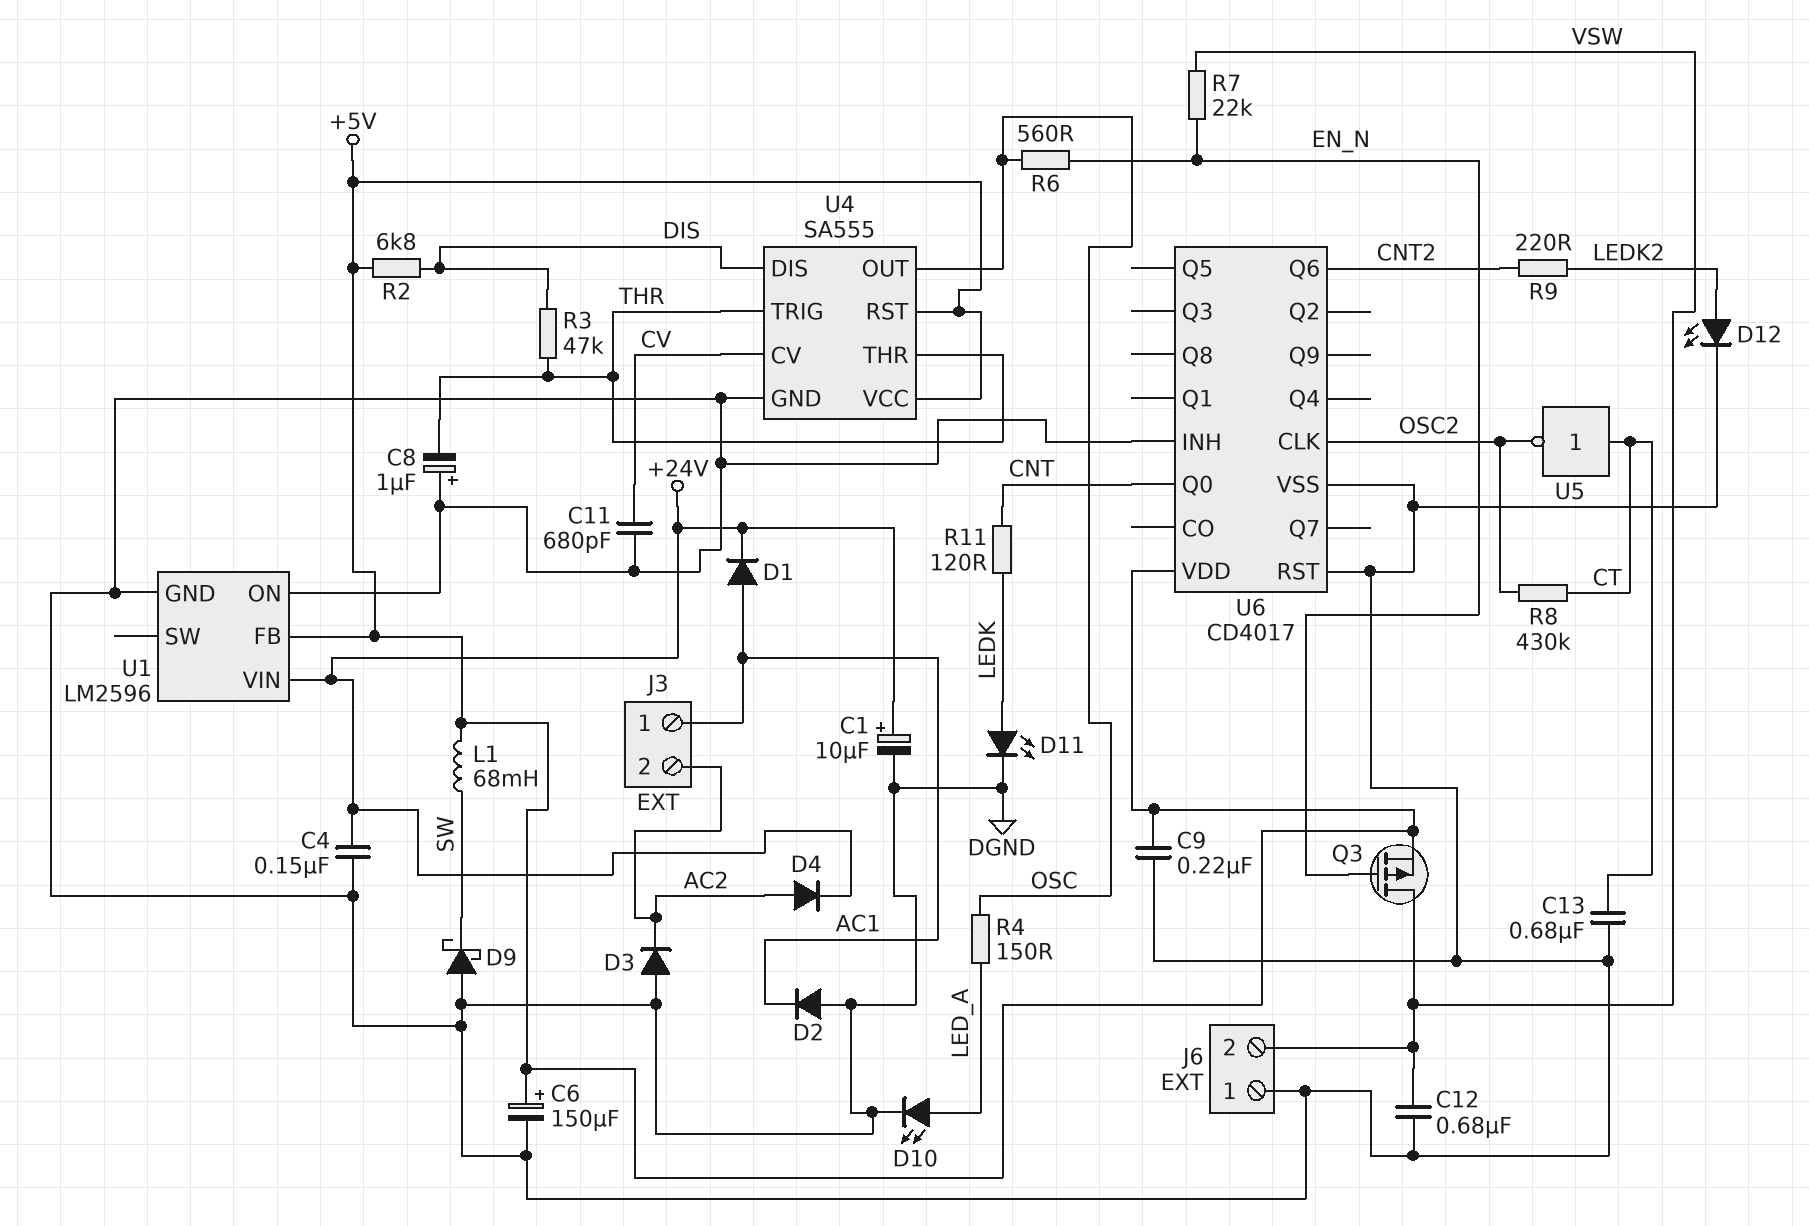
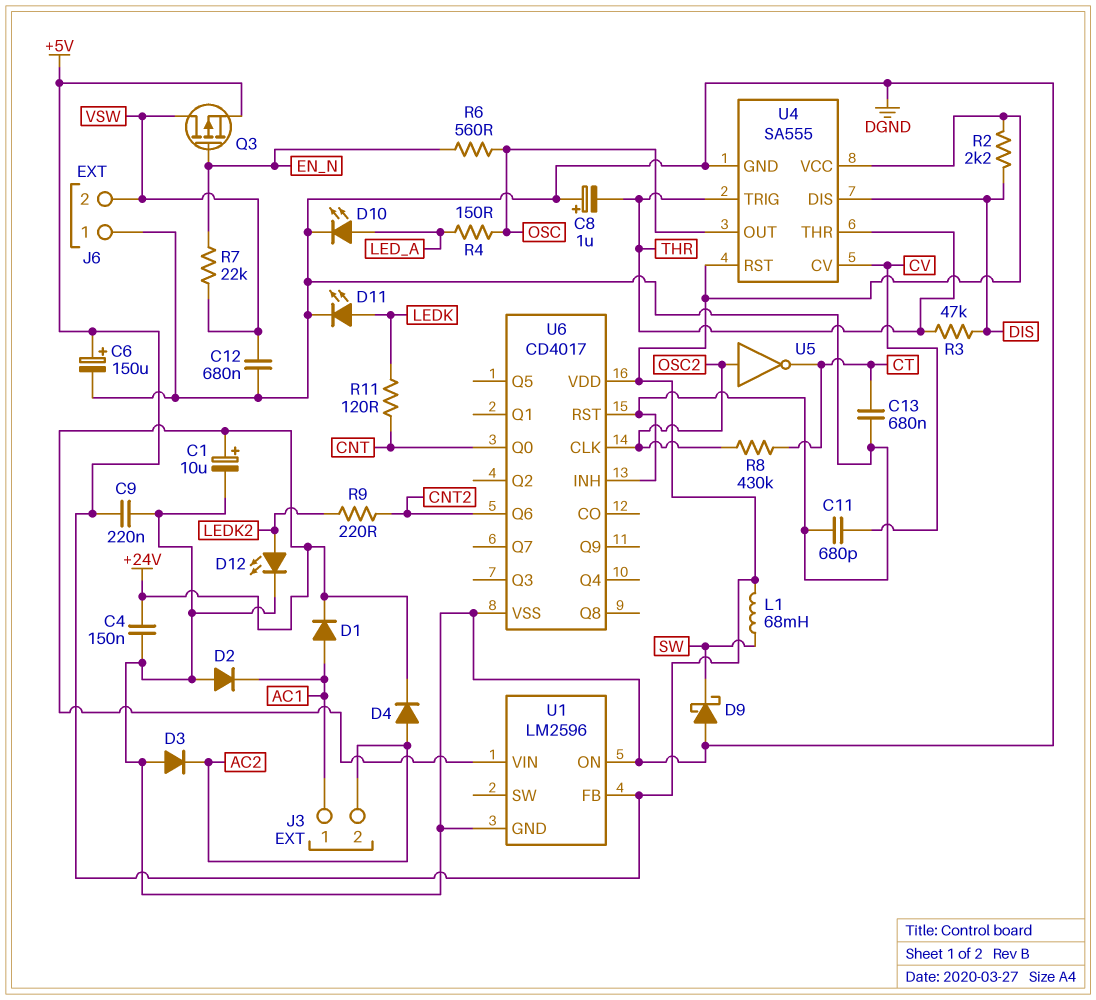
R2: 6.8k (+5V, DIS) -> 2.2k (+5V, DIS)
U5: NOT (in CT, out OSC2) -> NOT (in OSC2, out CT)

